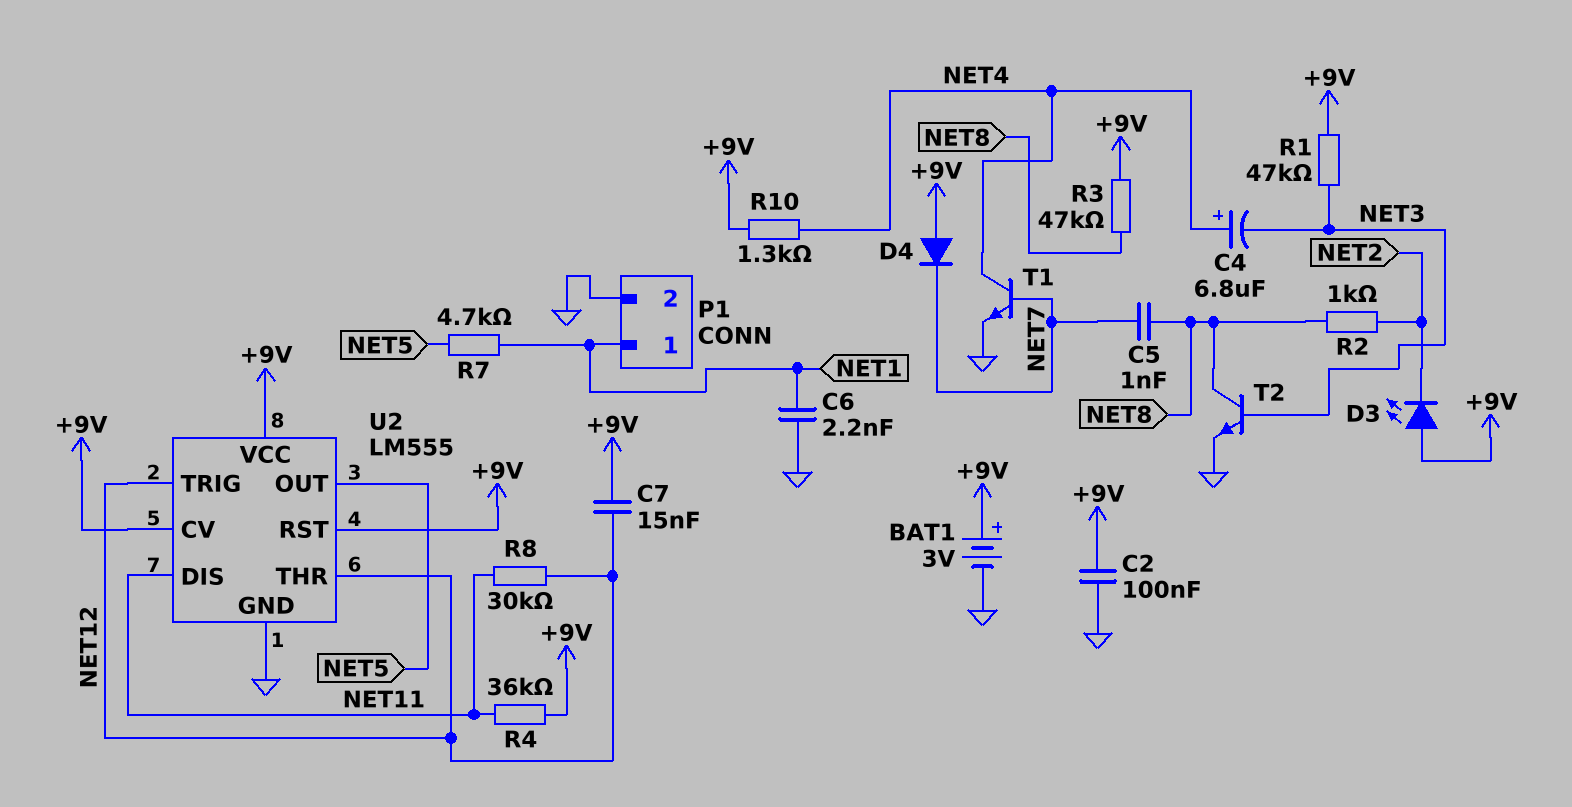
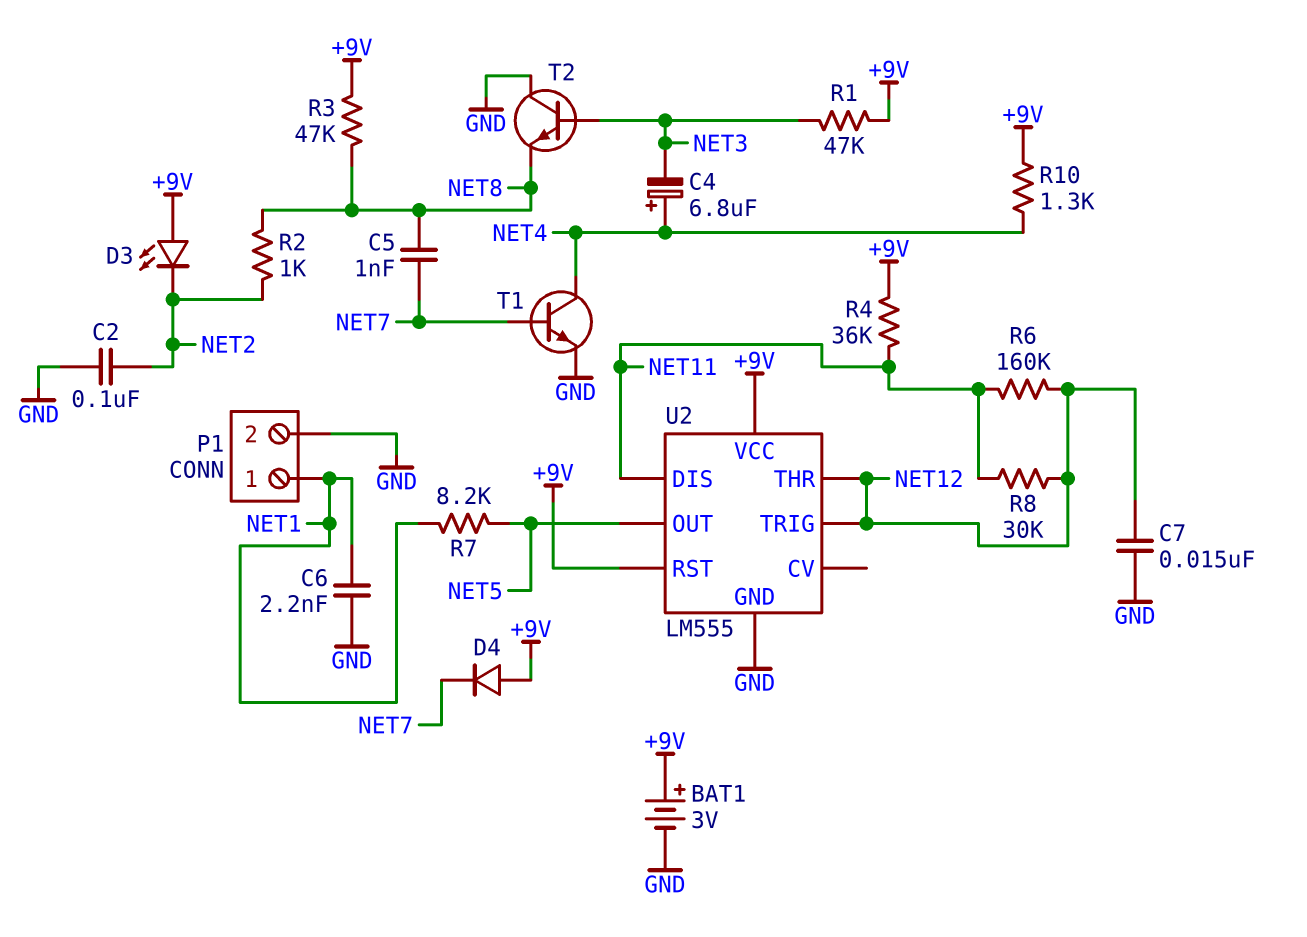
C2: 100nF (+9V, GND) -> 100nF (GND, NET2)
C7: 15nF (+9V, NET12) -> 15nF (GND, NET12)
R6: none -> 160k (NET11, NET12)
R7: 4.7k (NET1, NET5) -> 8.2k (NET1, NET5)
T2: NPN (B NET3, C NET8, E GND) -> NPN (B NET3, C GND, E NET8)
U2 pin CV: +9V -> none

